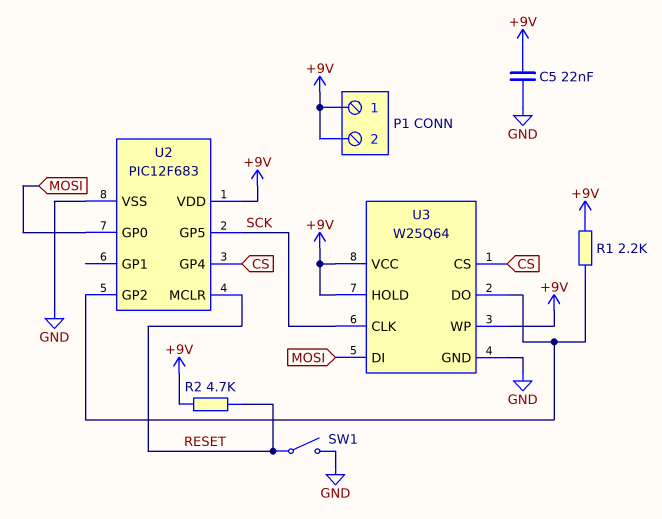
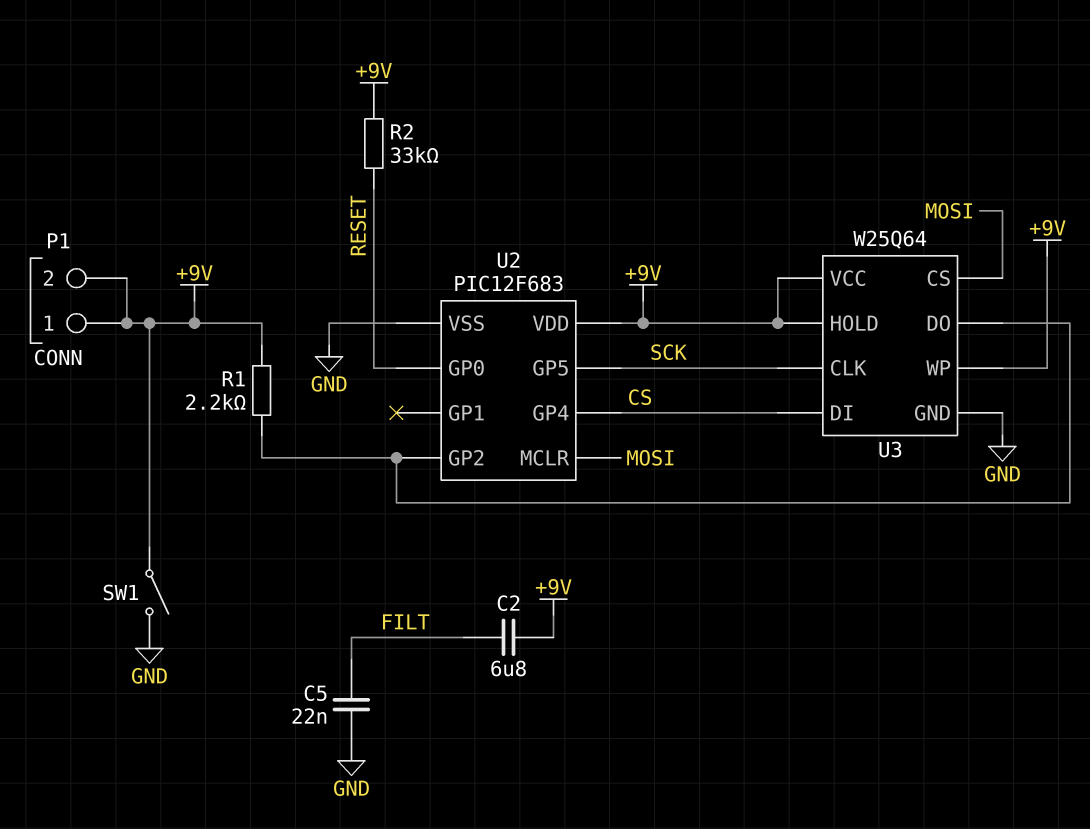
C2: none -> 6.8uF (+9V, FILT)
C5: 22nF (+9V, GND) -> 22nF (FILT, GND)
R2: 4.7k (+9V, RESET) -> 33k (+9V, RESET)
SW1: switch (GND, RESET) -> switch (+9V, GND)
U2 pin GP0: MOSI -> RESET
U2 pin MCLR: RESET -> MOSI
U3 pin CS: CS -> MOSI
U3 pin DI: MOSI -> CS

